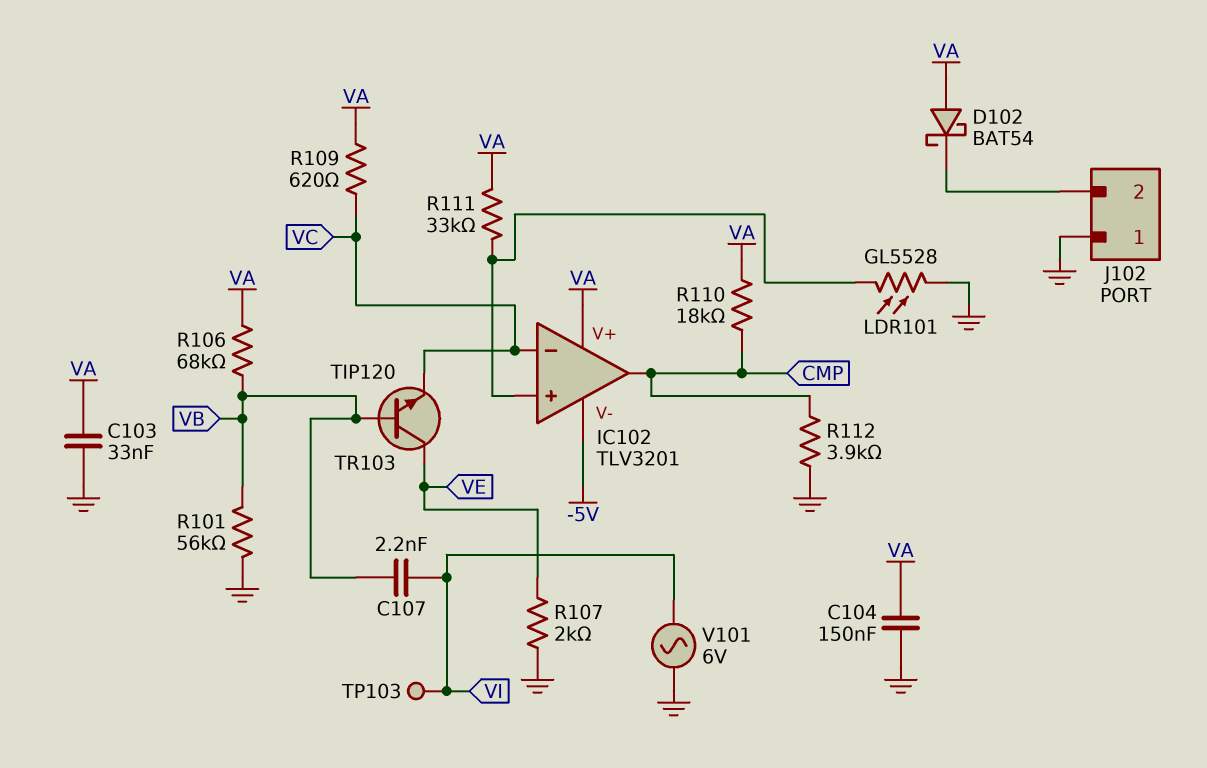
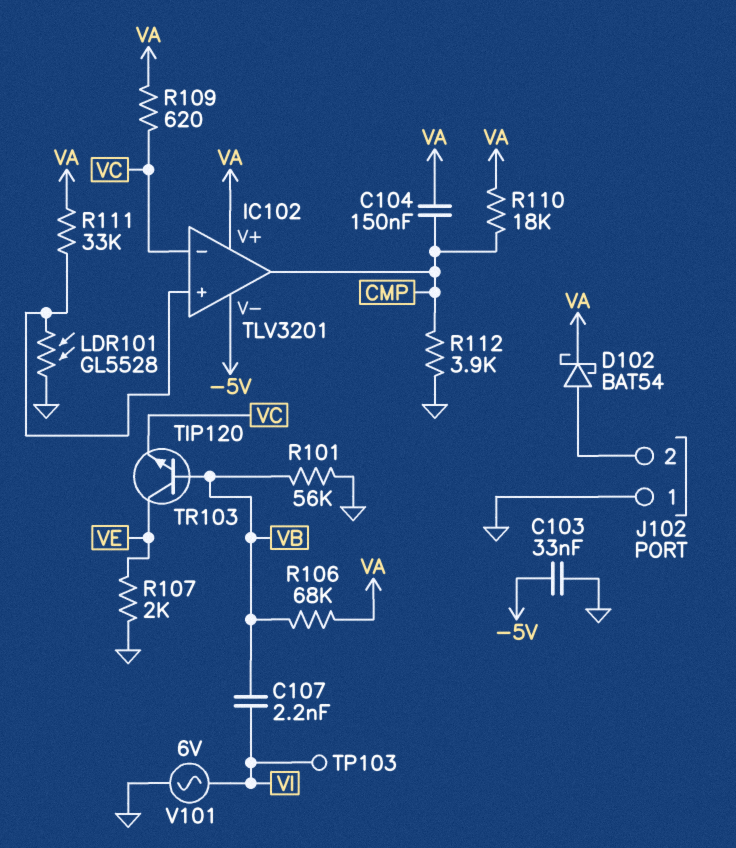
C103: 33nF (GND, VA) -> 33nF (-5V, GND)
C104: 150nF (GND, VA) -> 150nF (CMP, VA)
D102: schottky BAT54 (A VA, K J102/2) -> schottky BAT54 (A J102/2, K VA)

